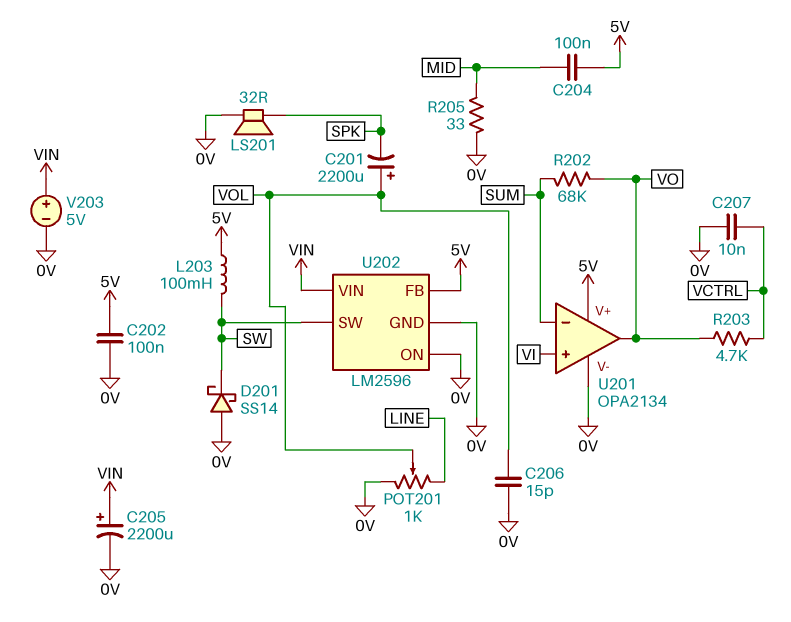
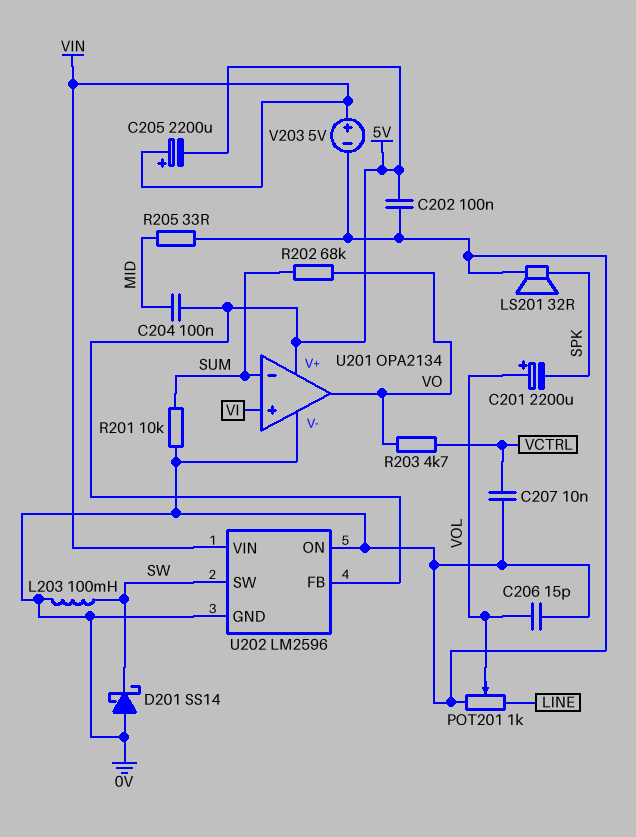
C205: 2200uF (plus VIN, minus 0V) -> 2200uF (plus VIN, minus 5V)
L203: 100mH (5V, SW) -> 100mH (0V, SW)
R201: none -> 10k (0V, SUM)

